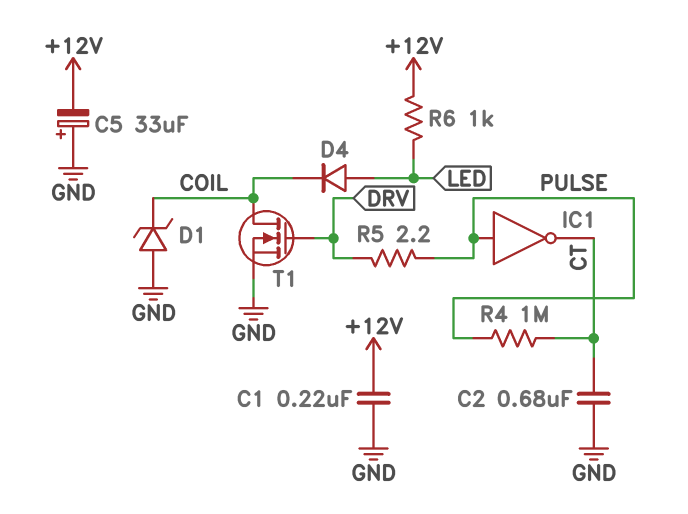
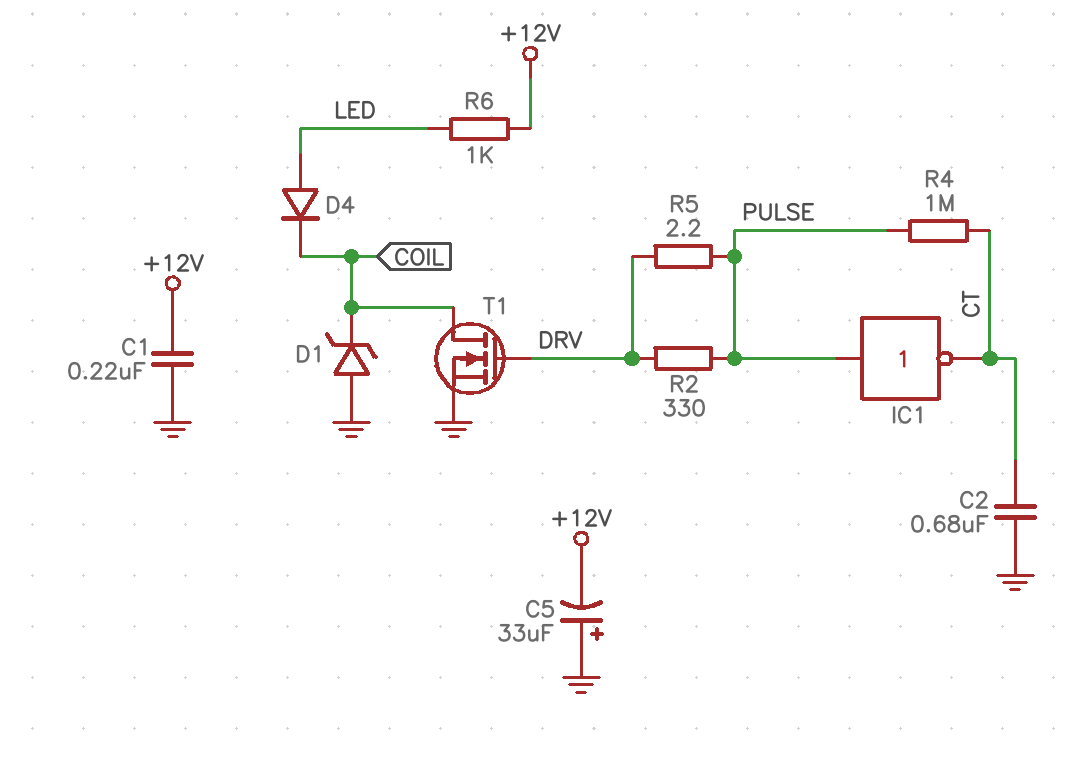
R2: none -> 330 (DRV, PULSE)

